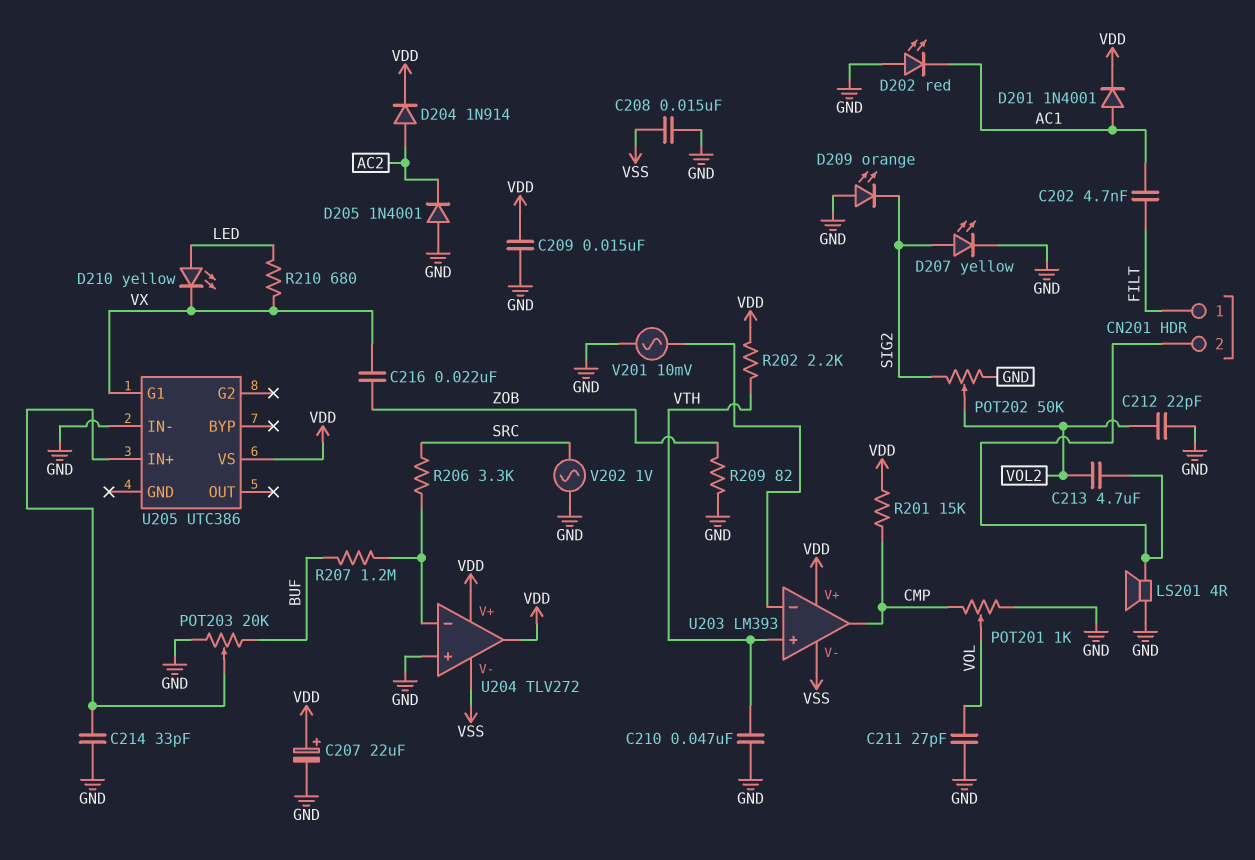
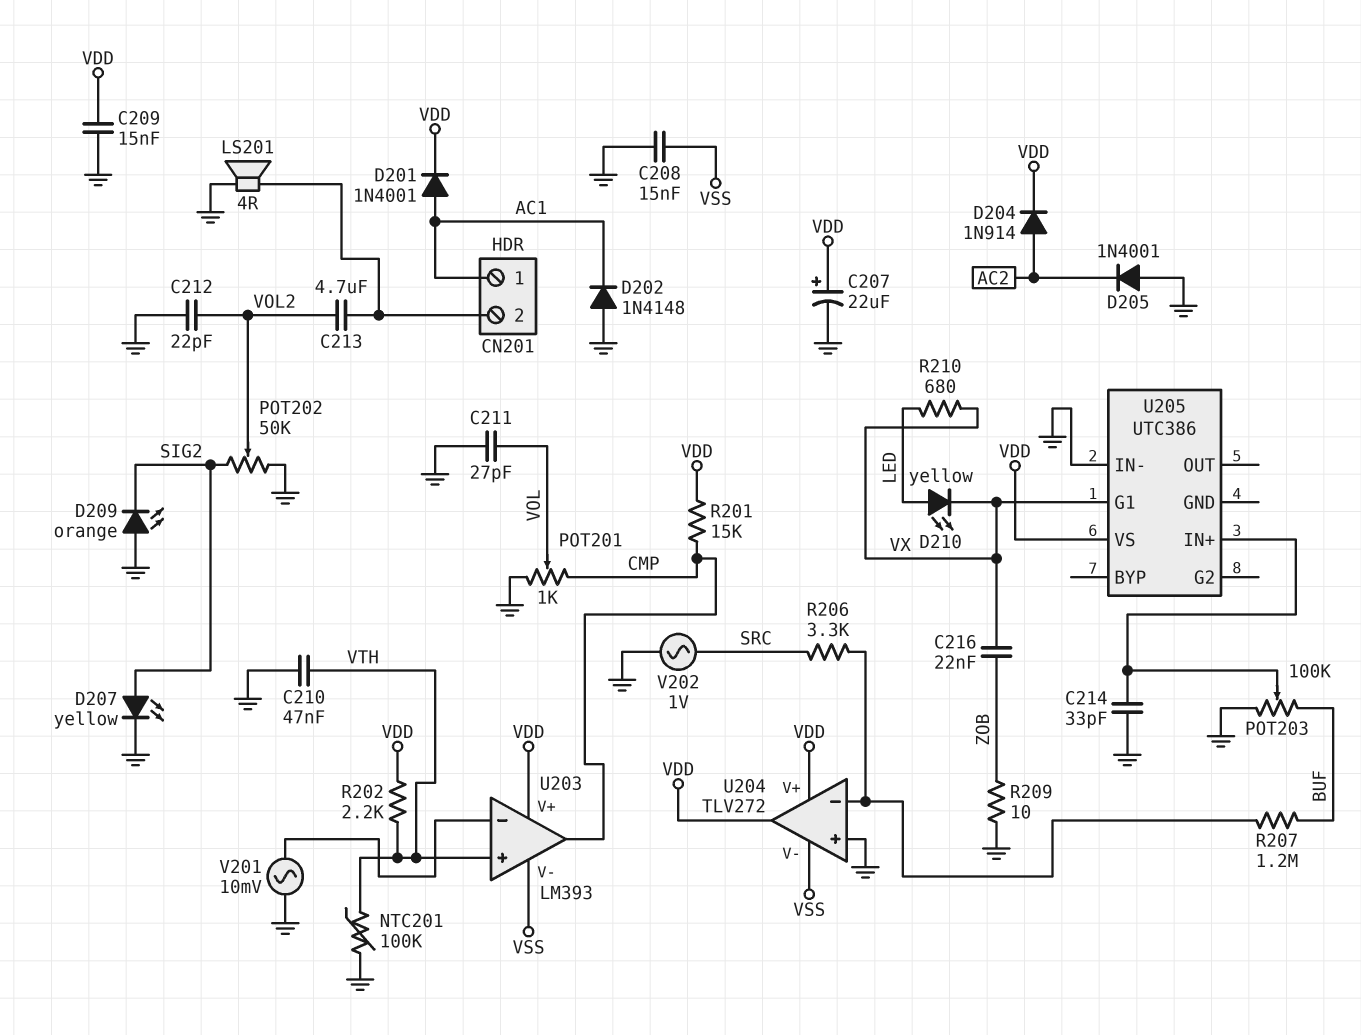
C202: 4.7nF (AC1, FILT) -> none
CN201 pin 1: FILT -> AC1
D202: LED red (A GND, K AC1) -> diode 1N4148 (A GND, K AC1)
NTC201: none -> 100k (GND, VTH)
POT203: 20k (BUF, GND, wiper U205/IN+) -> 100k (BUF, GND, wiper U205/IN+)
R209: 82 (GND, ZOB) -> 10 (GND, ZOB)

